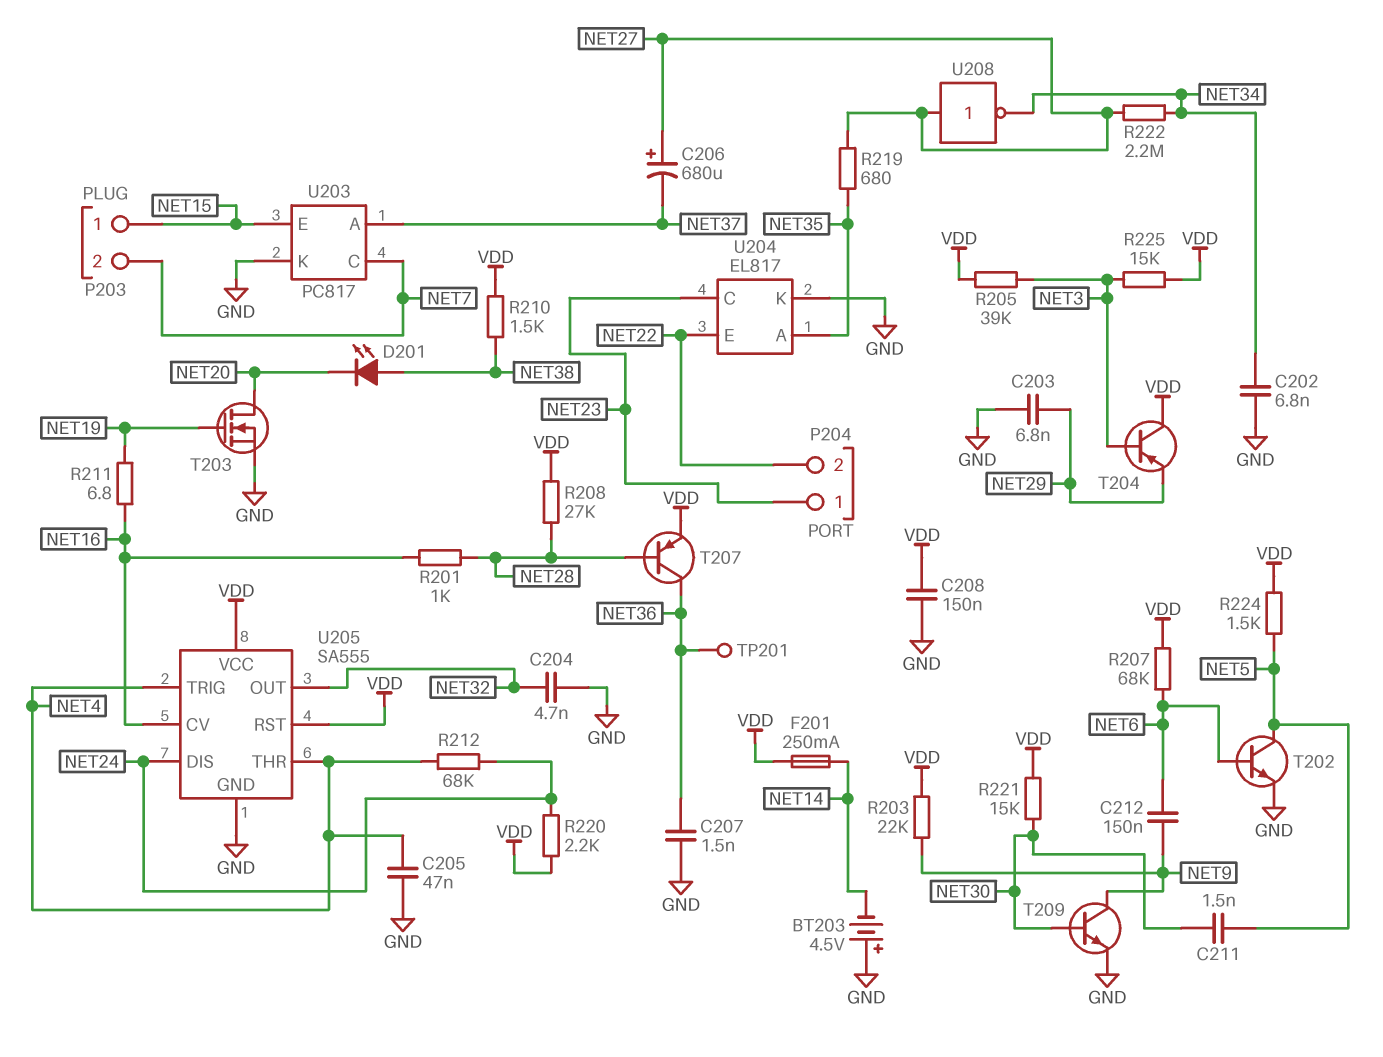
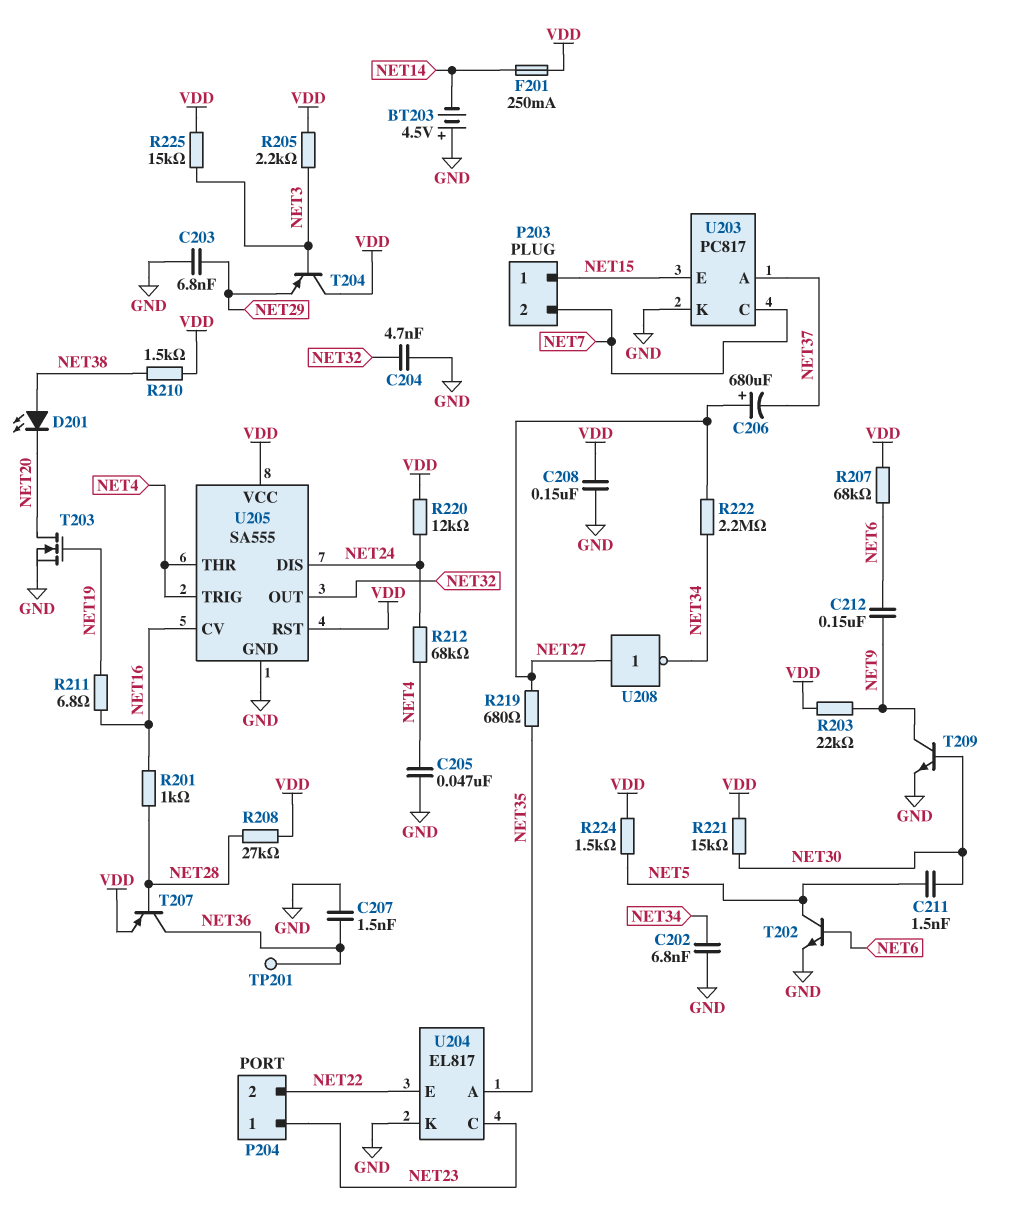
R205: 39k (NET3, VDD) -> 2.2k (NET3, VDD)
R220: 2.2k (NET24, VDD) -> 12k (NET24, VDD)

